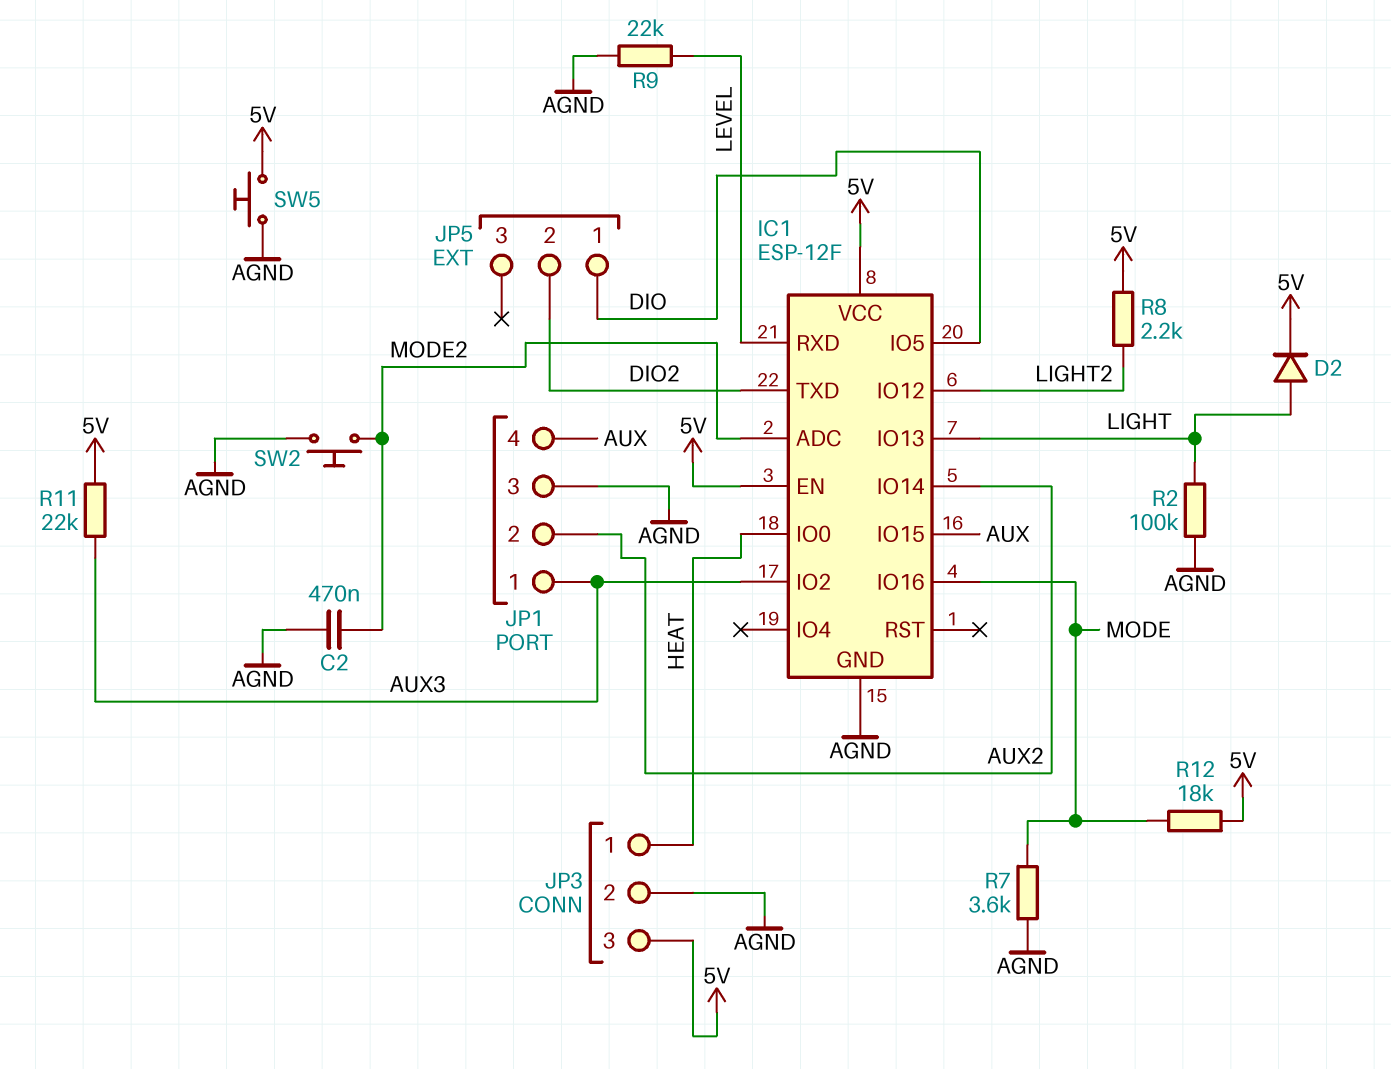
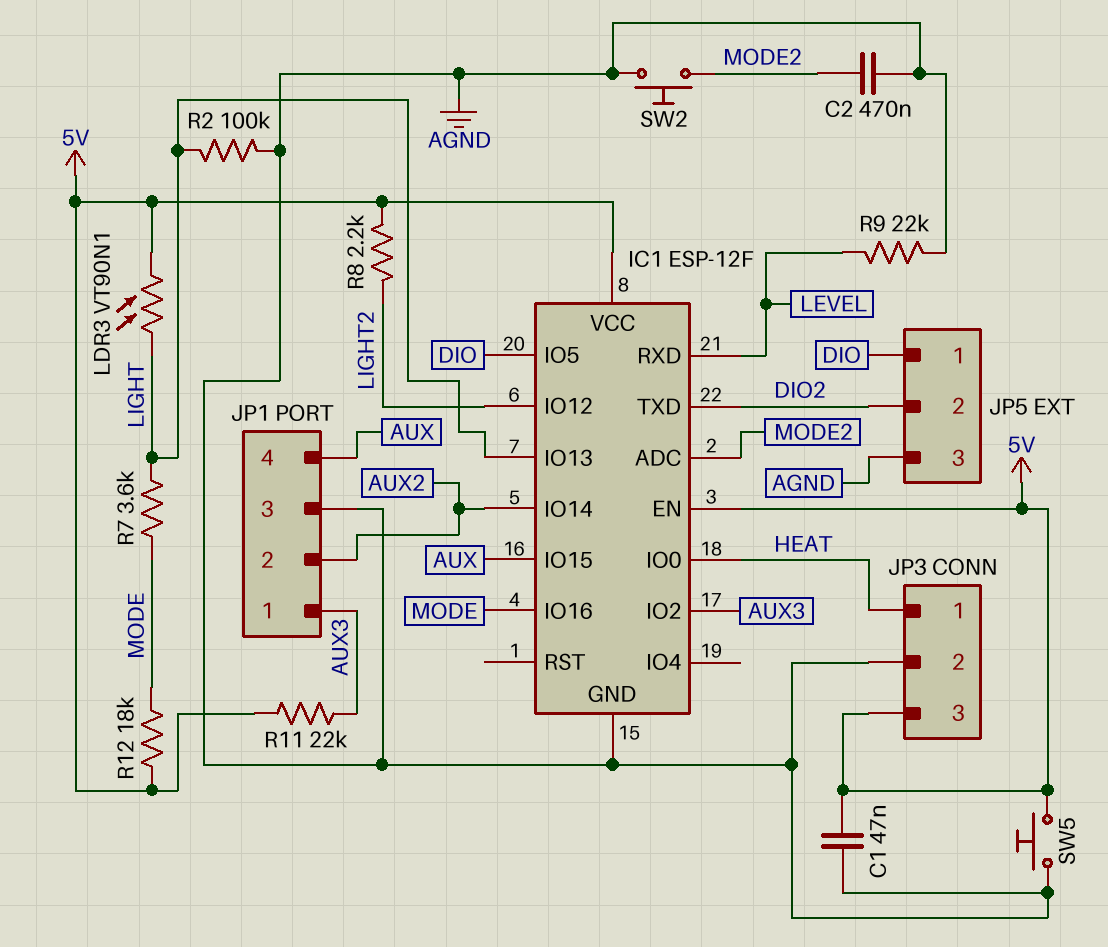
C1: none -> 47nF (5V, AGND)
D2: diode (A LIGHT, K 5V) -> none
JP5 pin 3: none -> AGND
LDR3: none -> VT90N1 (5V, LIGHT)
R7: 3.6k (AGND, MODE) -> 3.6k (LIGHT, MODE)

